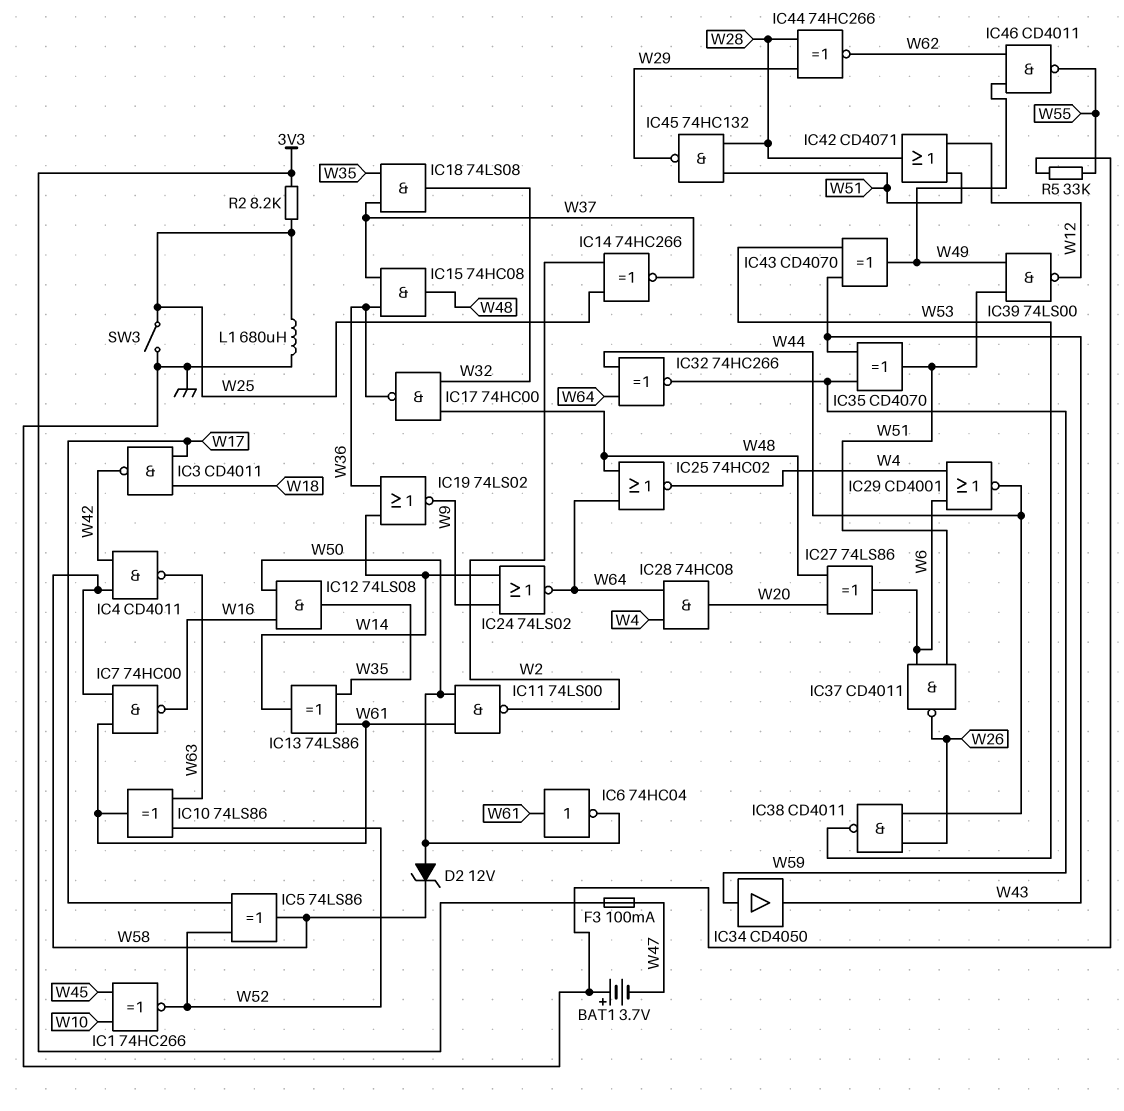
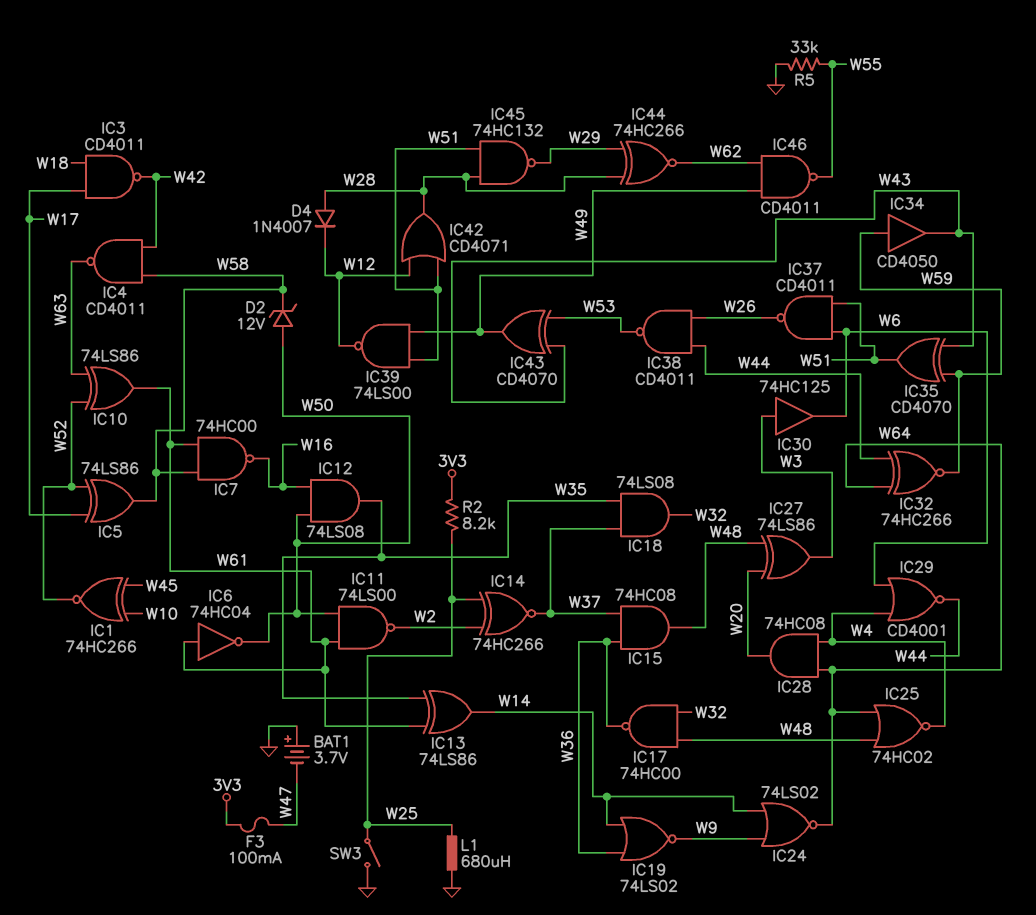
D4: none -> diode 1N4007 (A W28, K W12)
IC27: XOR 74LS86 (in W20, in W48, out W6) -> XOR 74LS86 (in W20, in W48, out W3)
IC30: none -> buffer 74HC125 (in W3, out W6)

